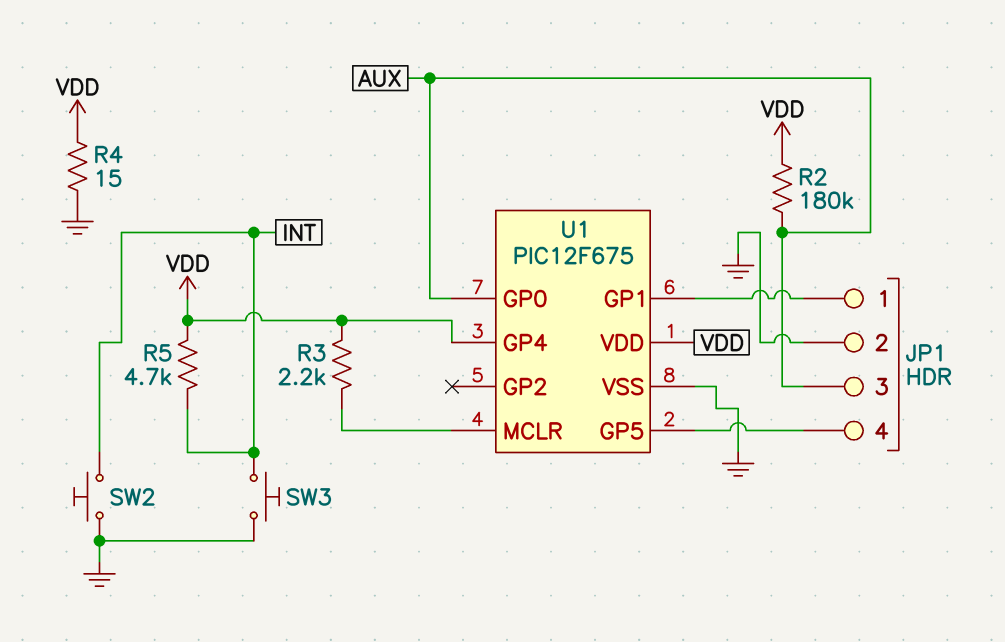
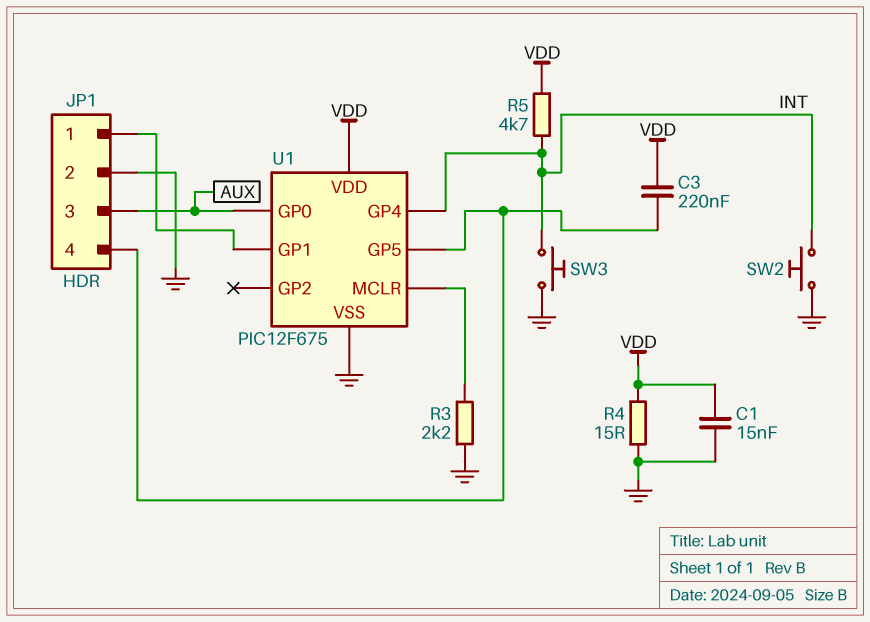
C1: none -> 15nF (GND, VDD)
C3: none -> 220nF (JP1/4, VDD)
R2: 180k (AUX, VDD) -> none
R3: 2.2k (U1/MCLR, VDD) -> 2.2k (GND, U1/MCLR)
U1 pin GP4: VDD -> INT

